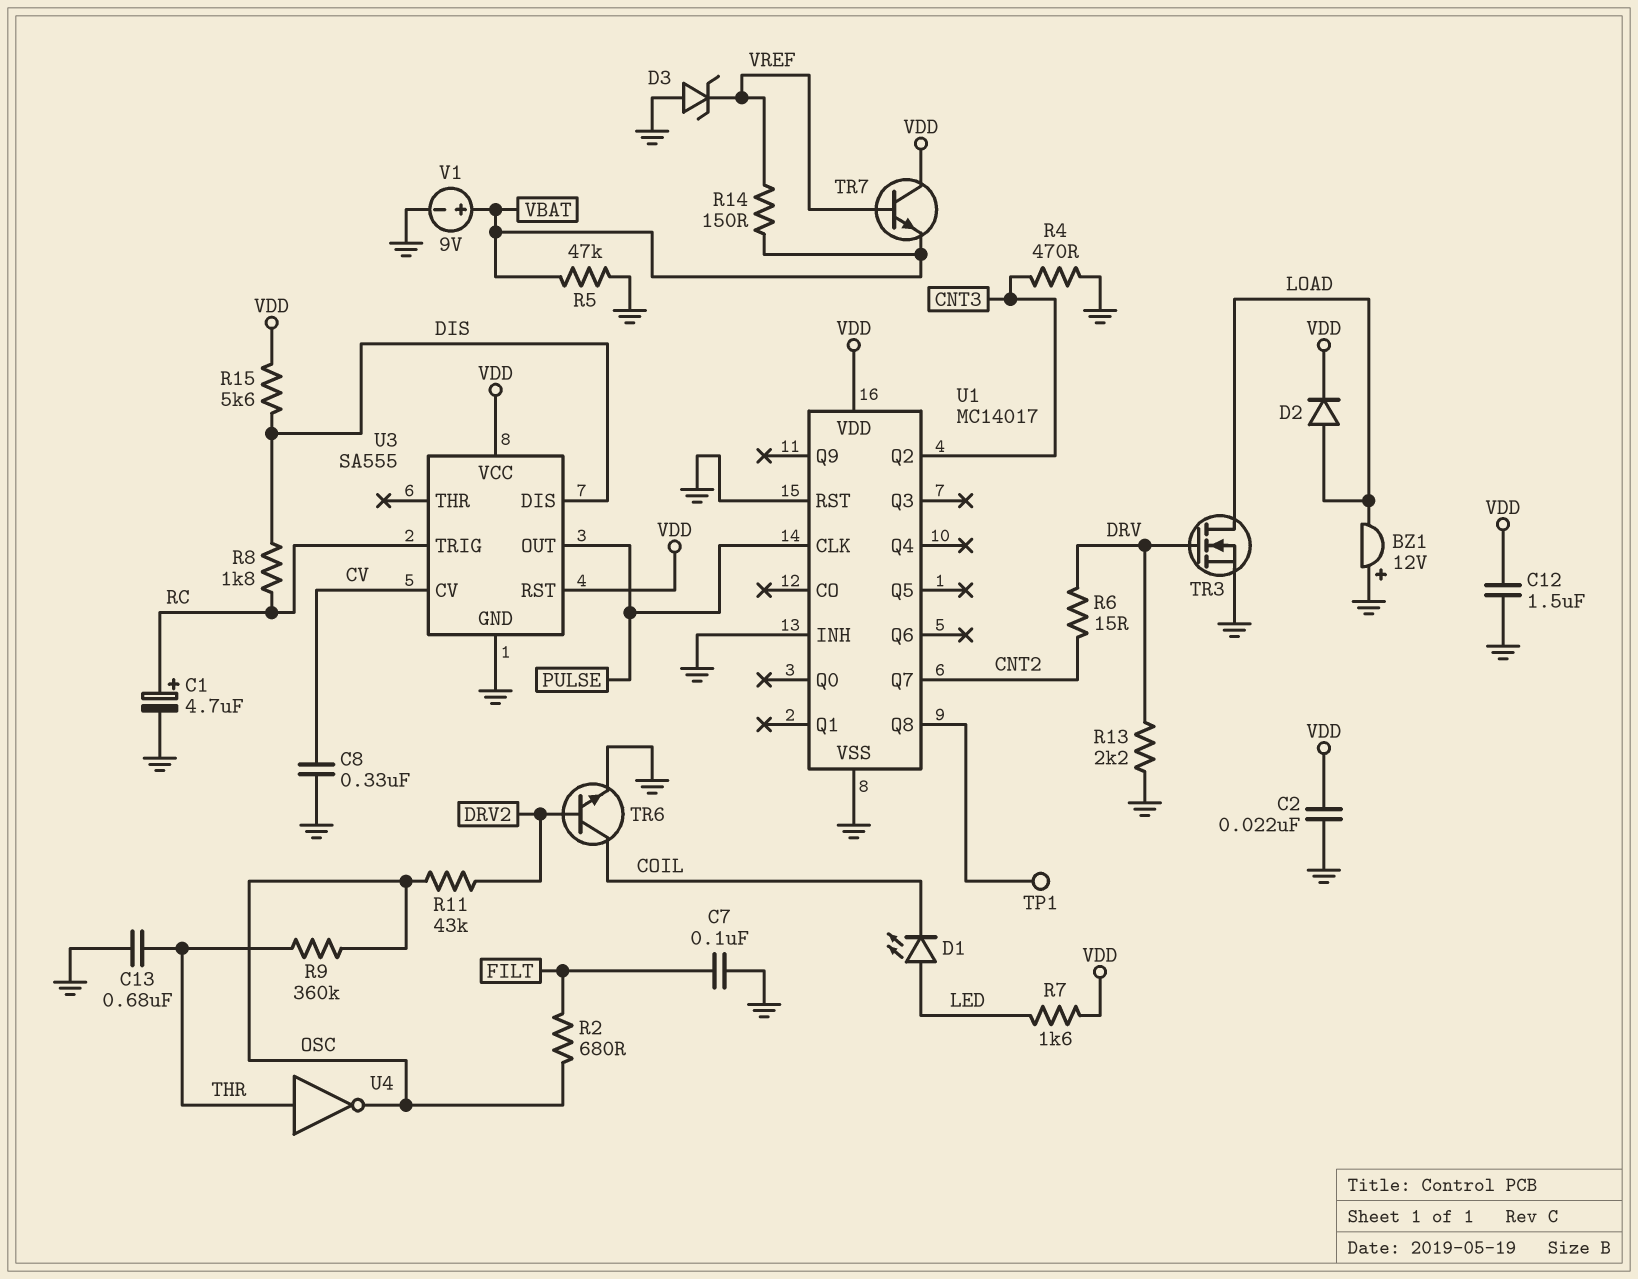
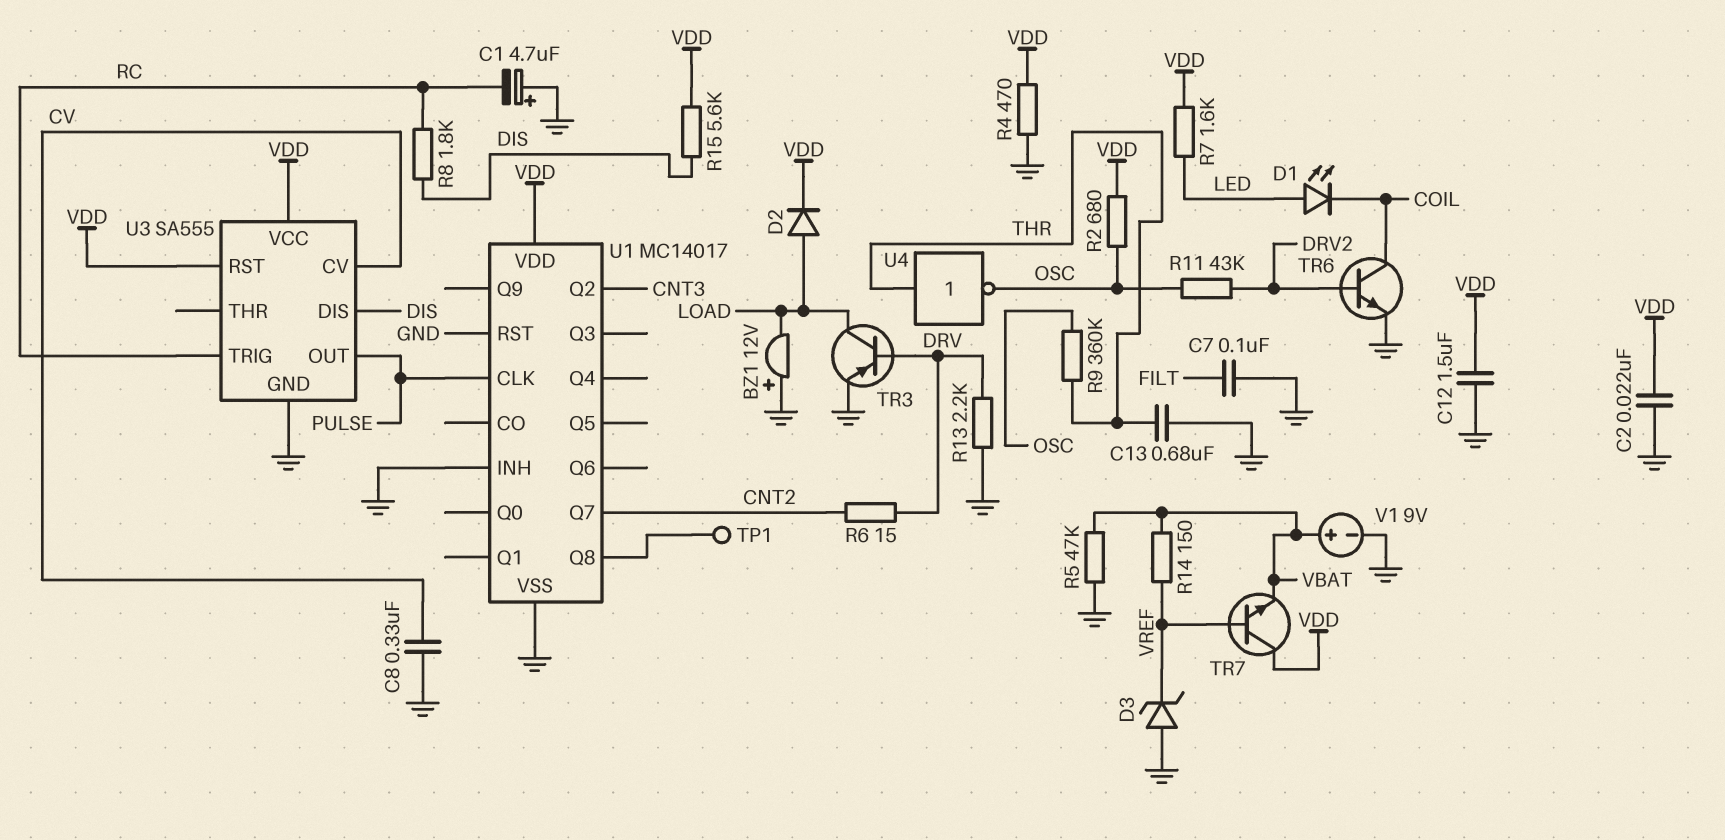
C1: 4.7uF (plus RC, minus GND) -> 4.7uF (plus GND, minus RC)
R2: 680 (FILT, OSC) -> 680 (OSC, VDD)
R4: 470 (CNT3, GND) -> 470 (GND, VDD)
TR3: NMOS (G DRV, D LOAD, S GND) -> PNP (B DRV, C LOAD, E GND)

